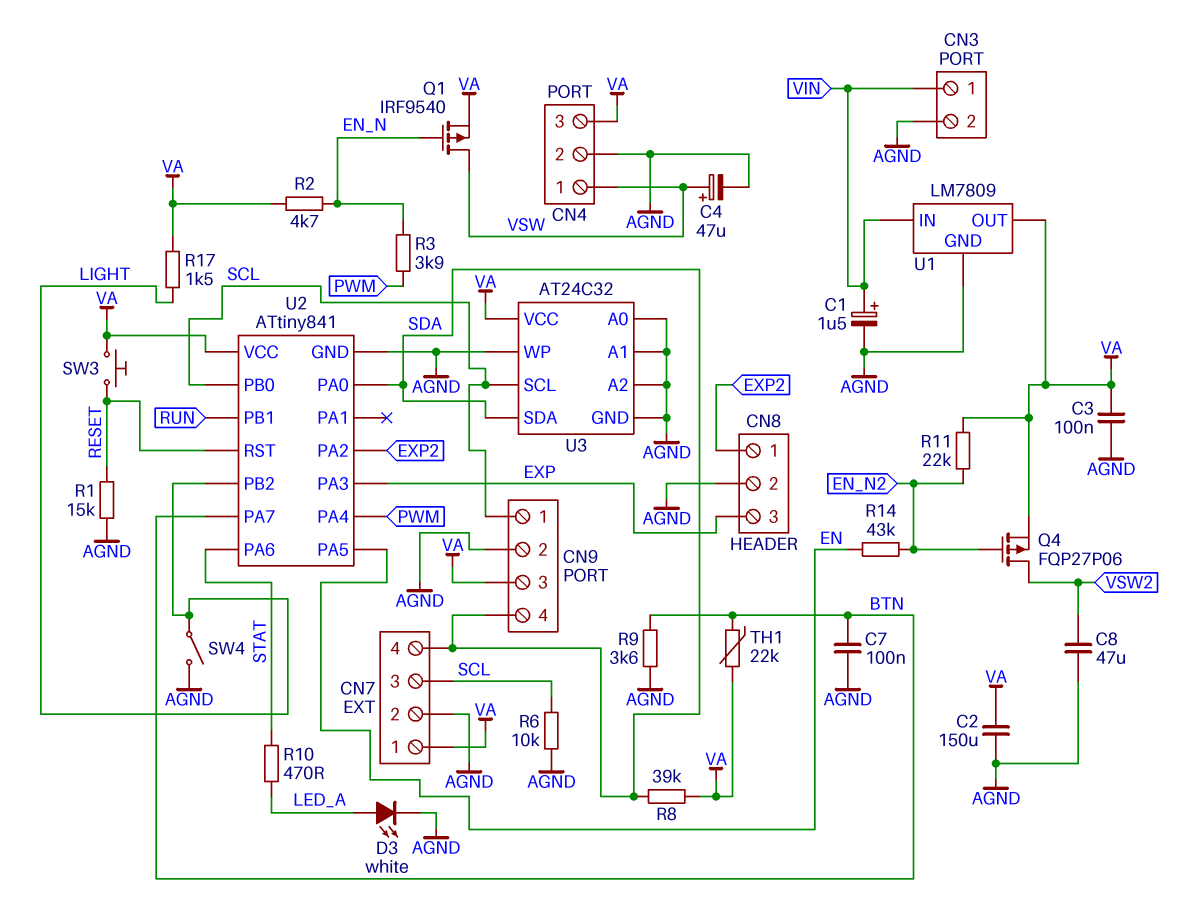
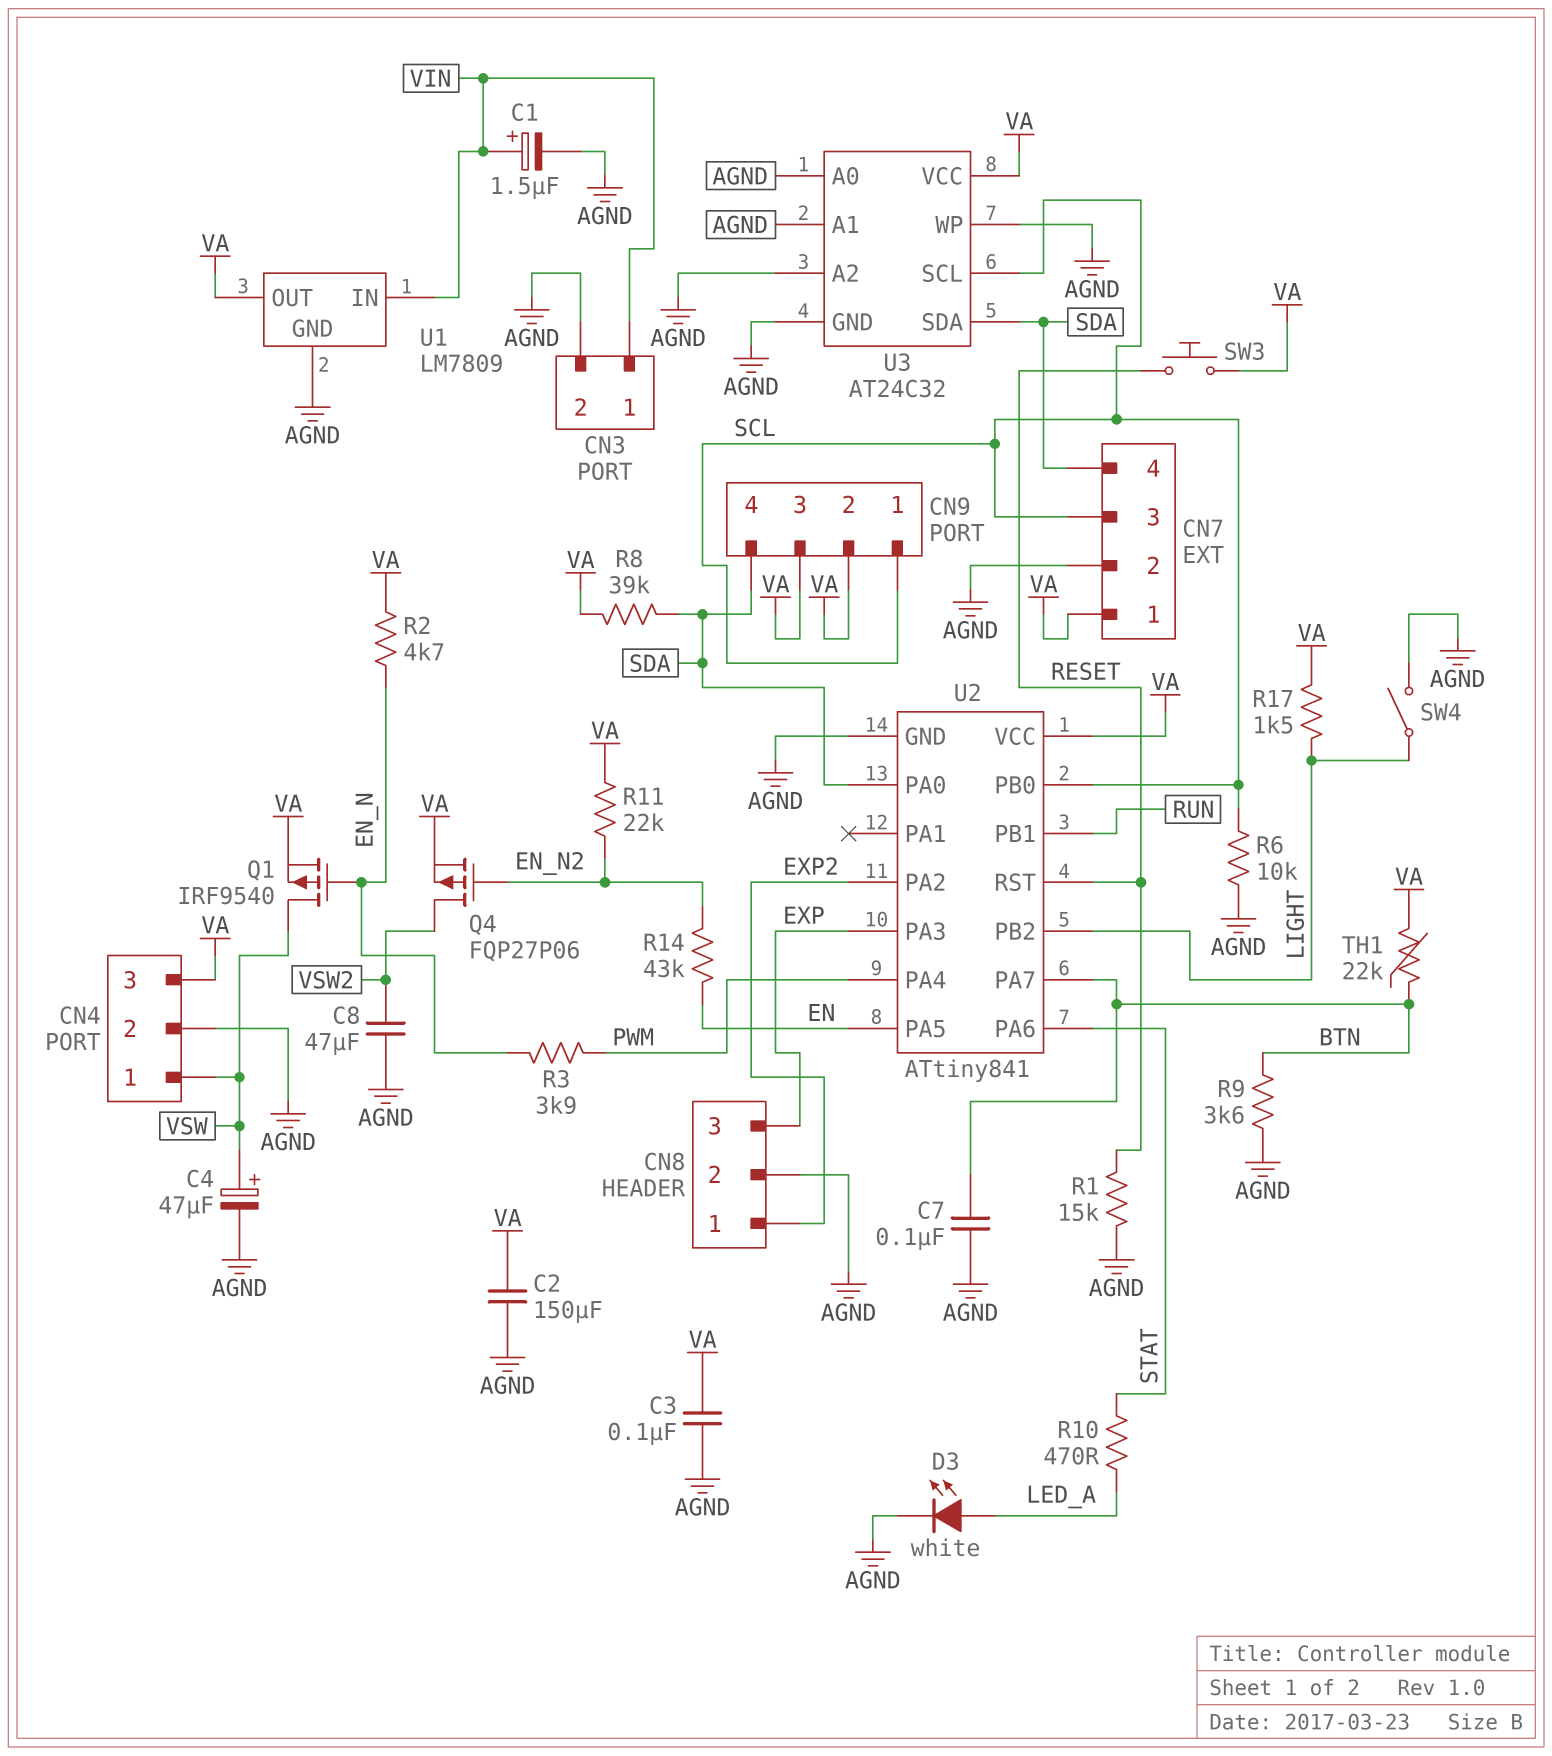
CN9 pin 2: AGND -> VA

